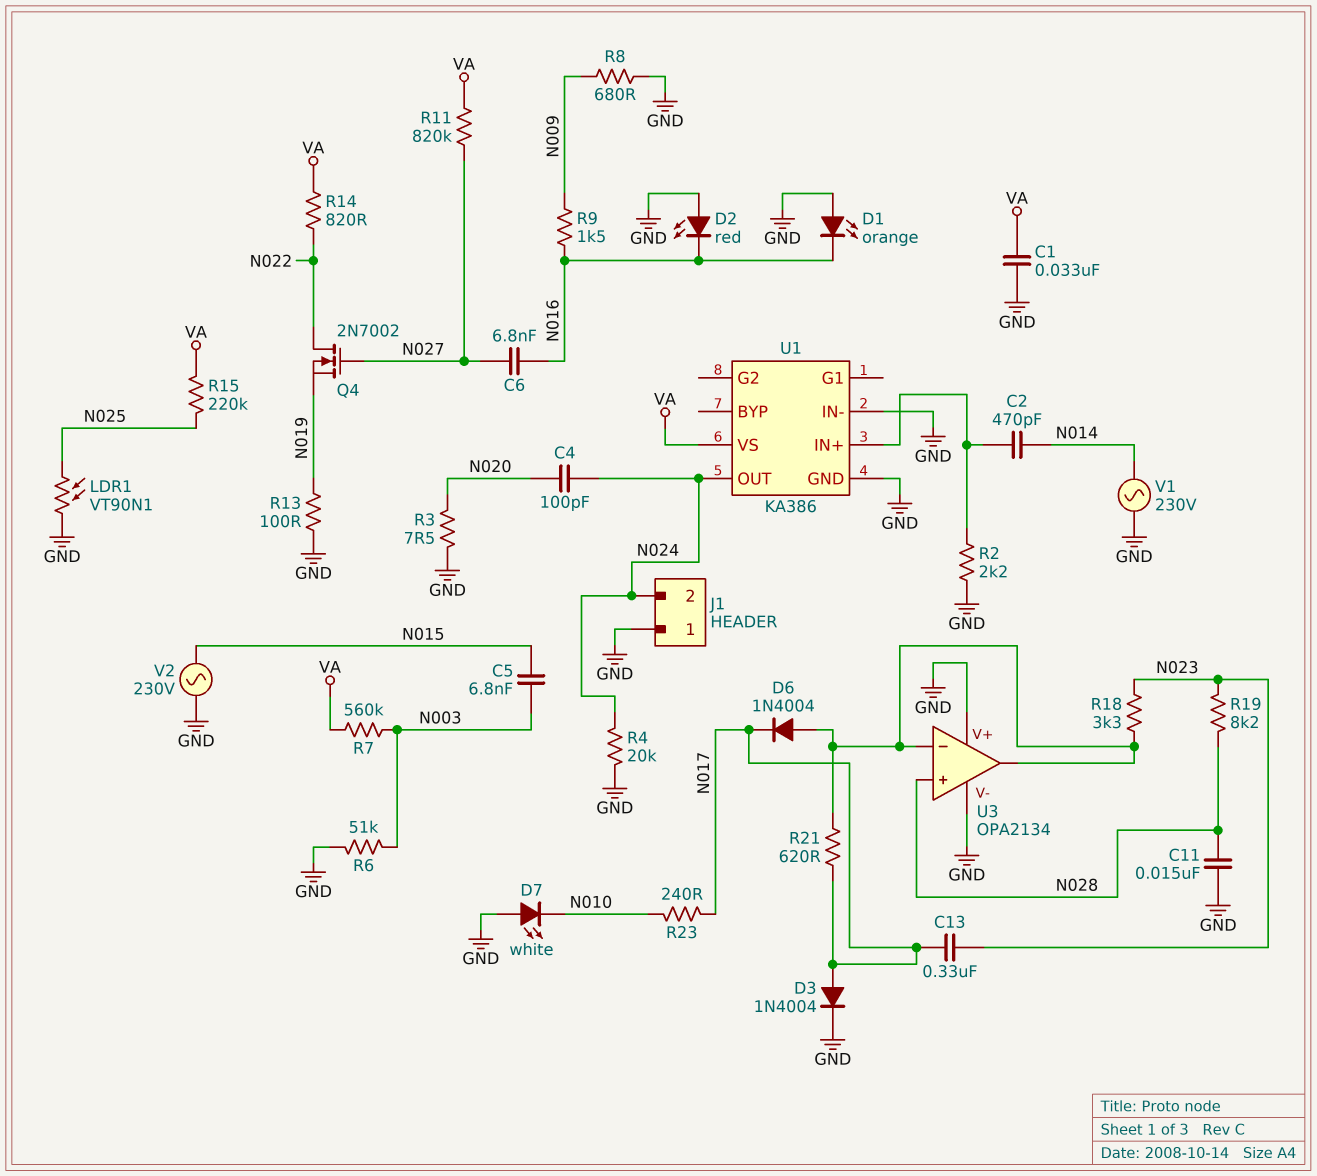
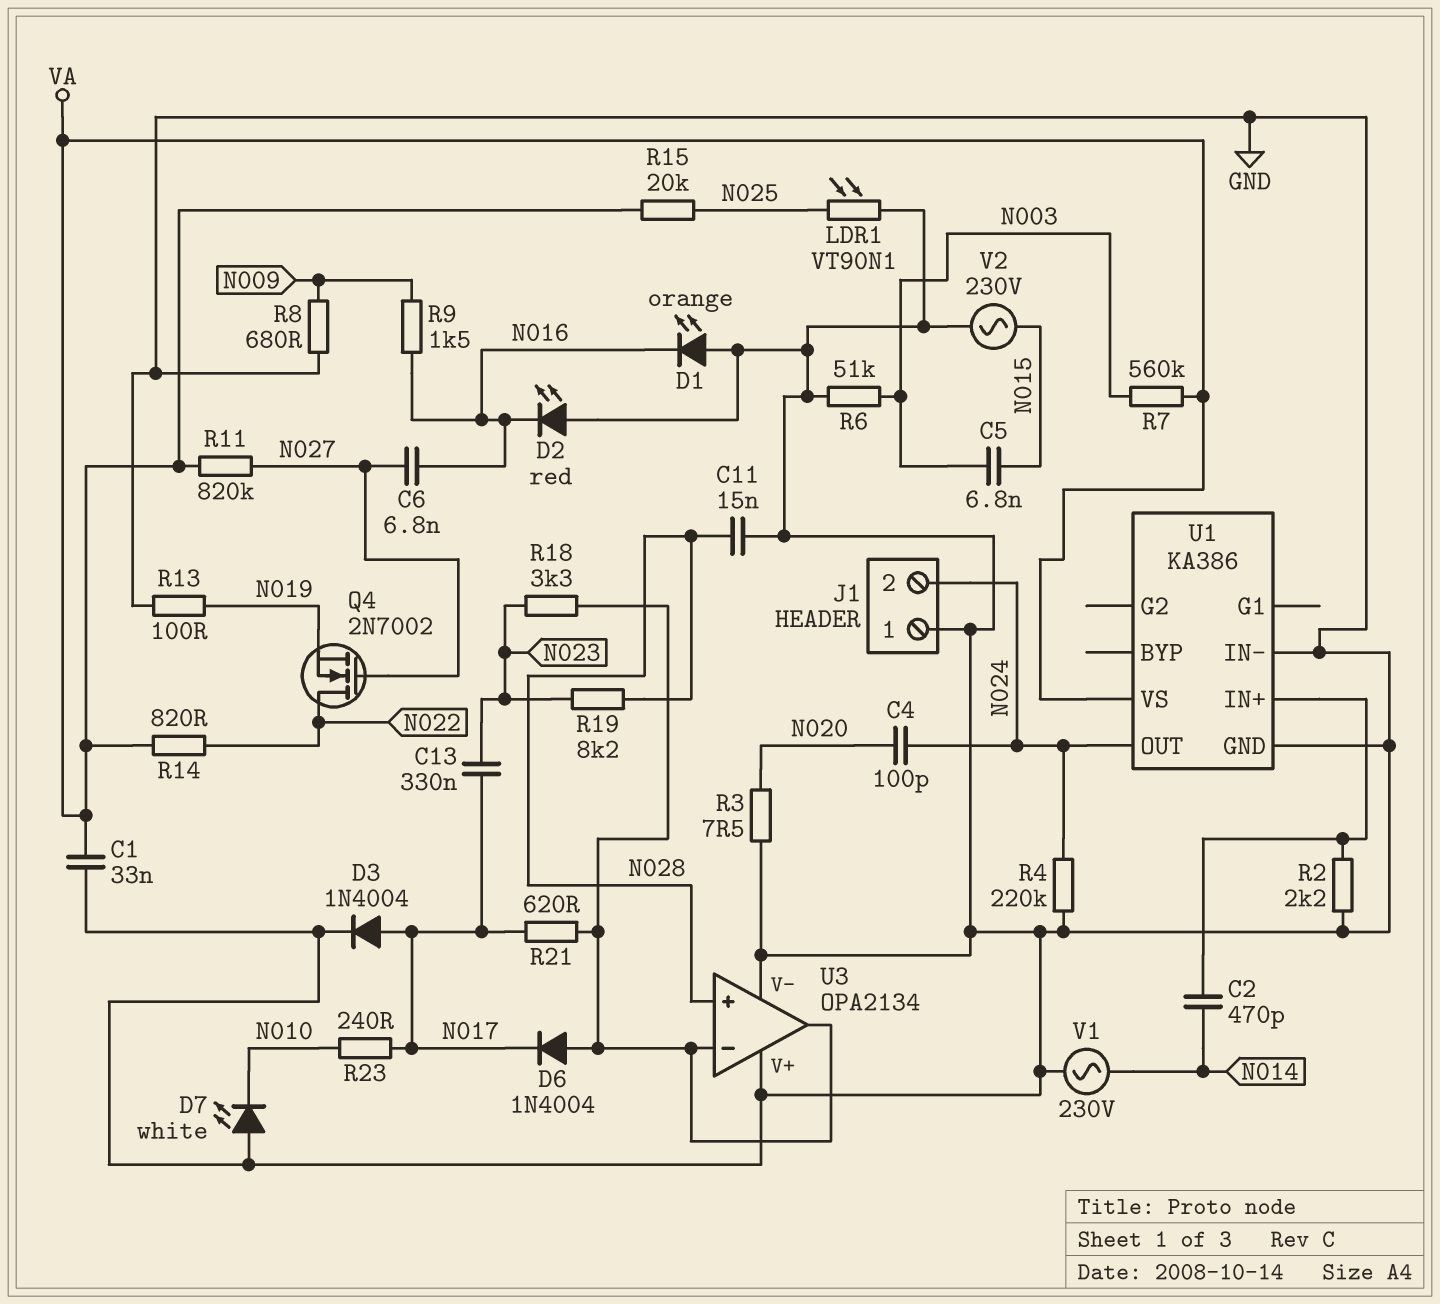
R4: 20k (GND, N024) -> 220k (GND, N024)
R15: 220k (N025, VA) -> 20k (N025, VA)

